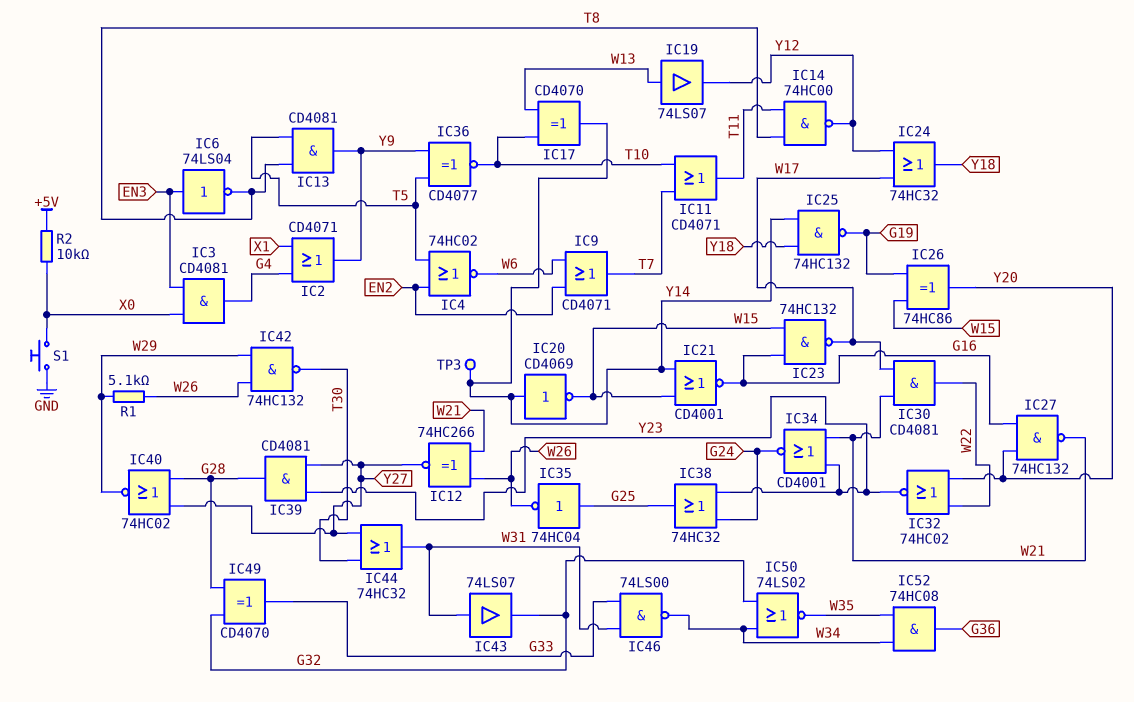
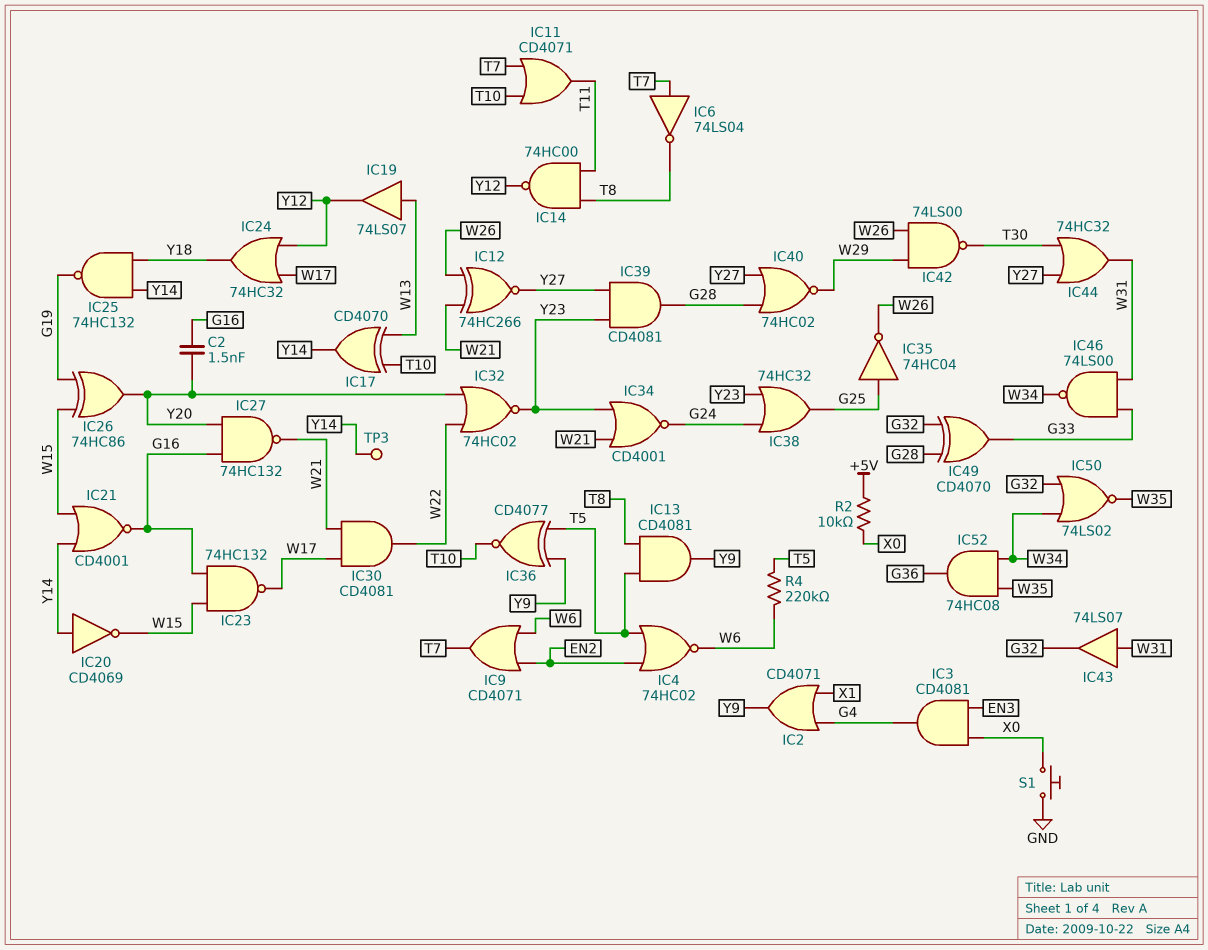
C2: none -> 1.5nF (G16, Y20)
IC6: NOT 74LS04 (in EN3, out T8) -> NOT 74LS04 (in T7, out T8)
IC42: NAND 74HC132 (in W26, in W29, out T30) -> NAND 74LS00 (in W26, in W29, out T30)
R1: 5.1k (W26, W29) -> none
R4: none -> 220k (T5, W6)

